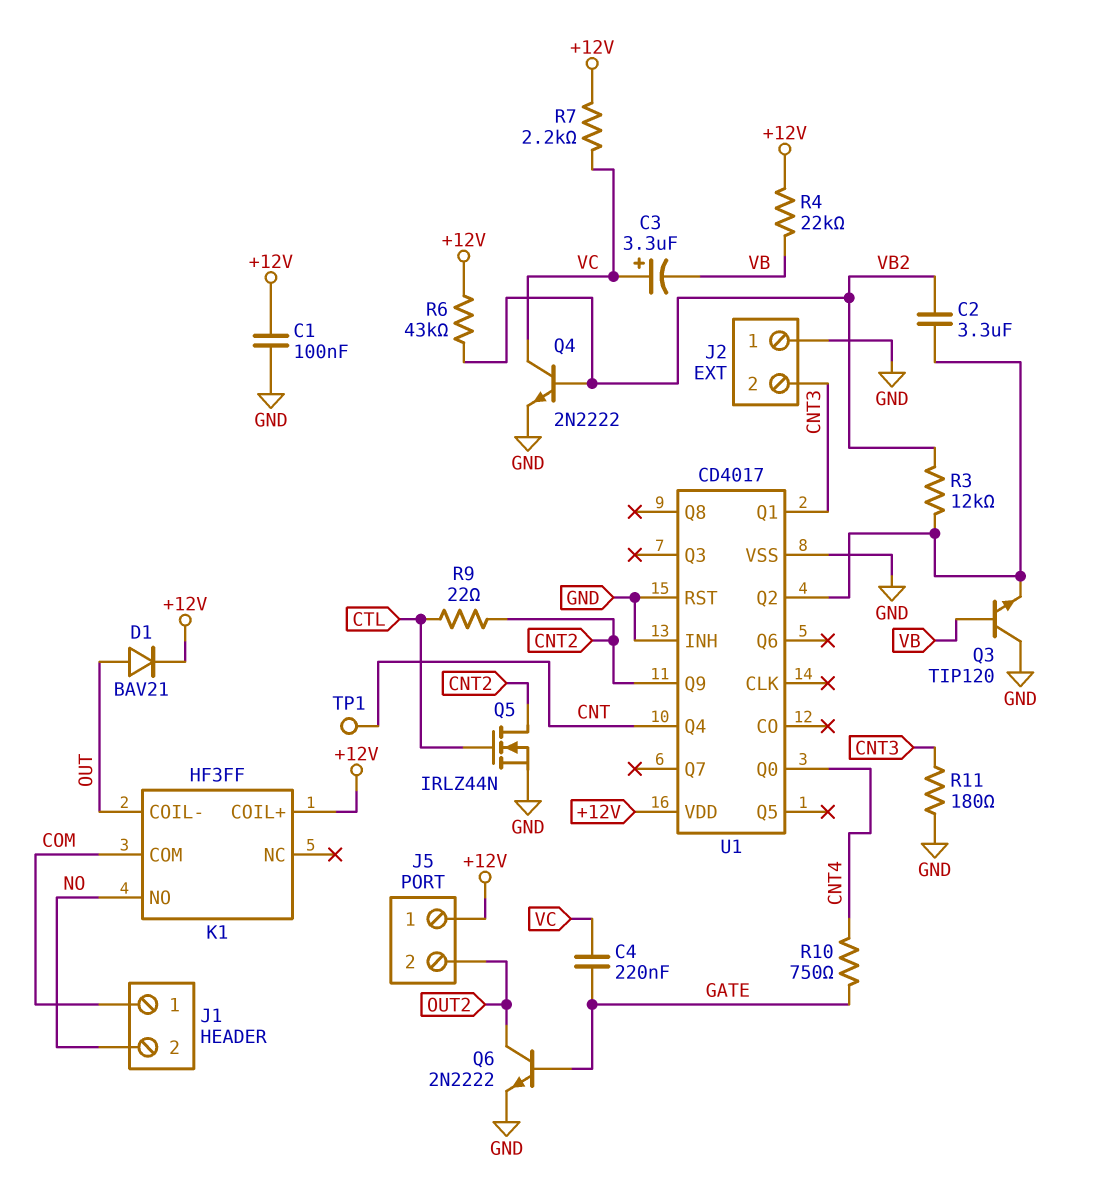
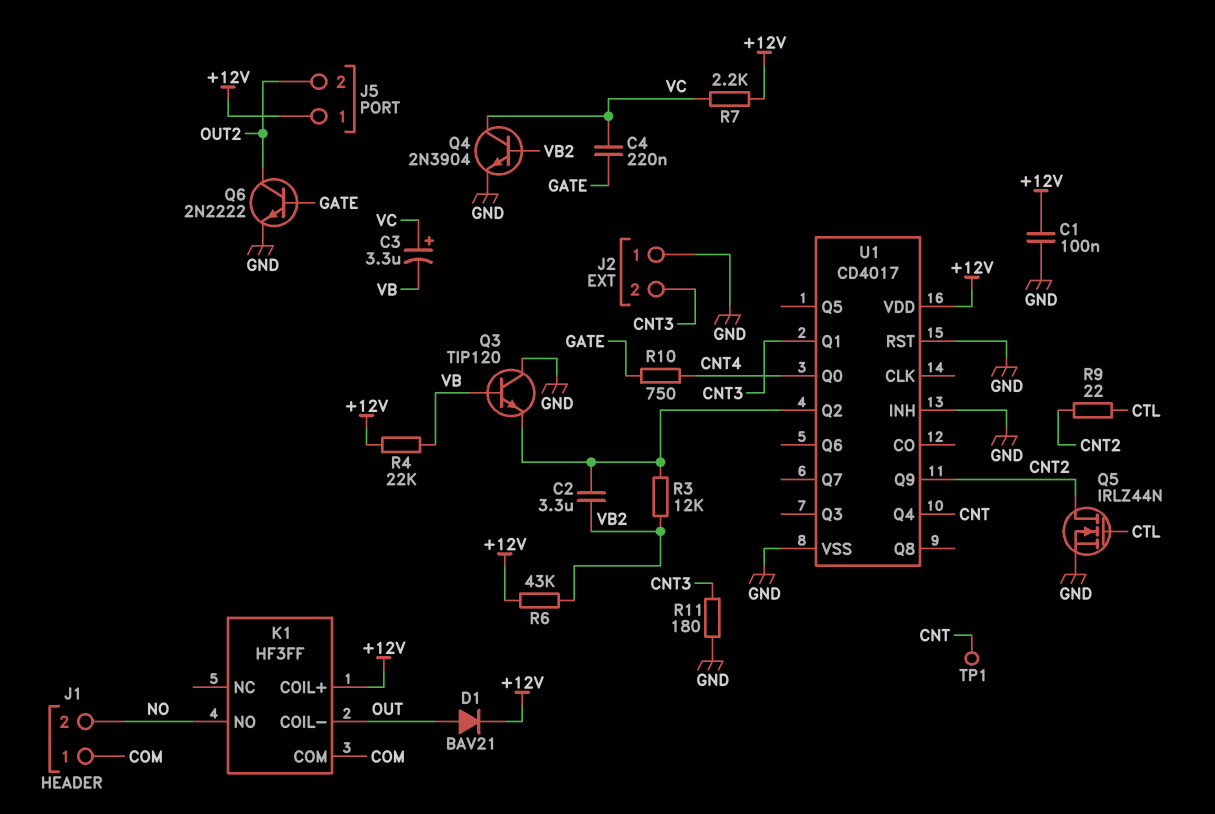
Q4: NPN 2N2222 (B VB2, C VC, E GND) -> NPN 2N3904 (B VB2, C VC, E GND)

